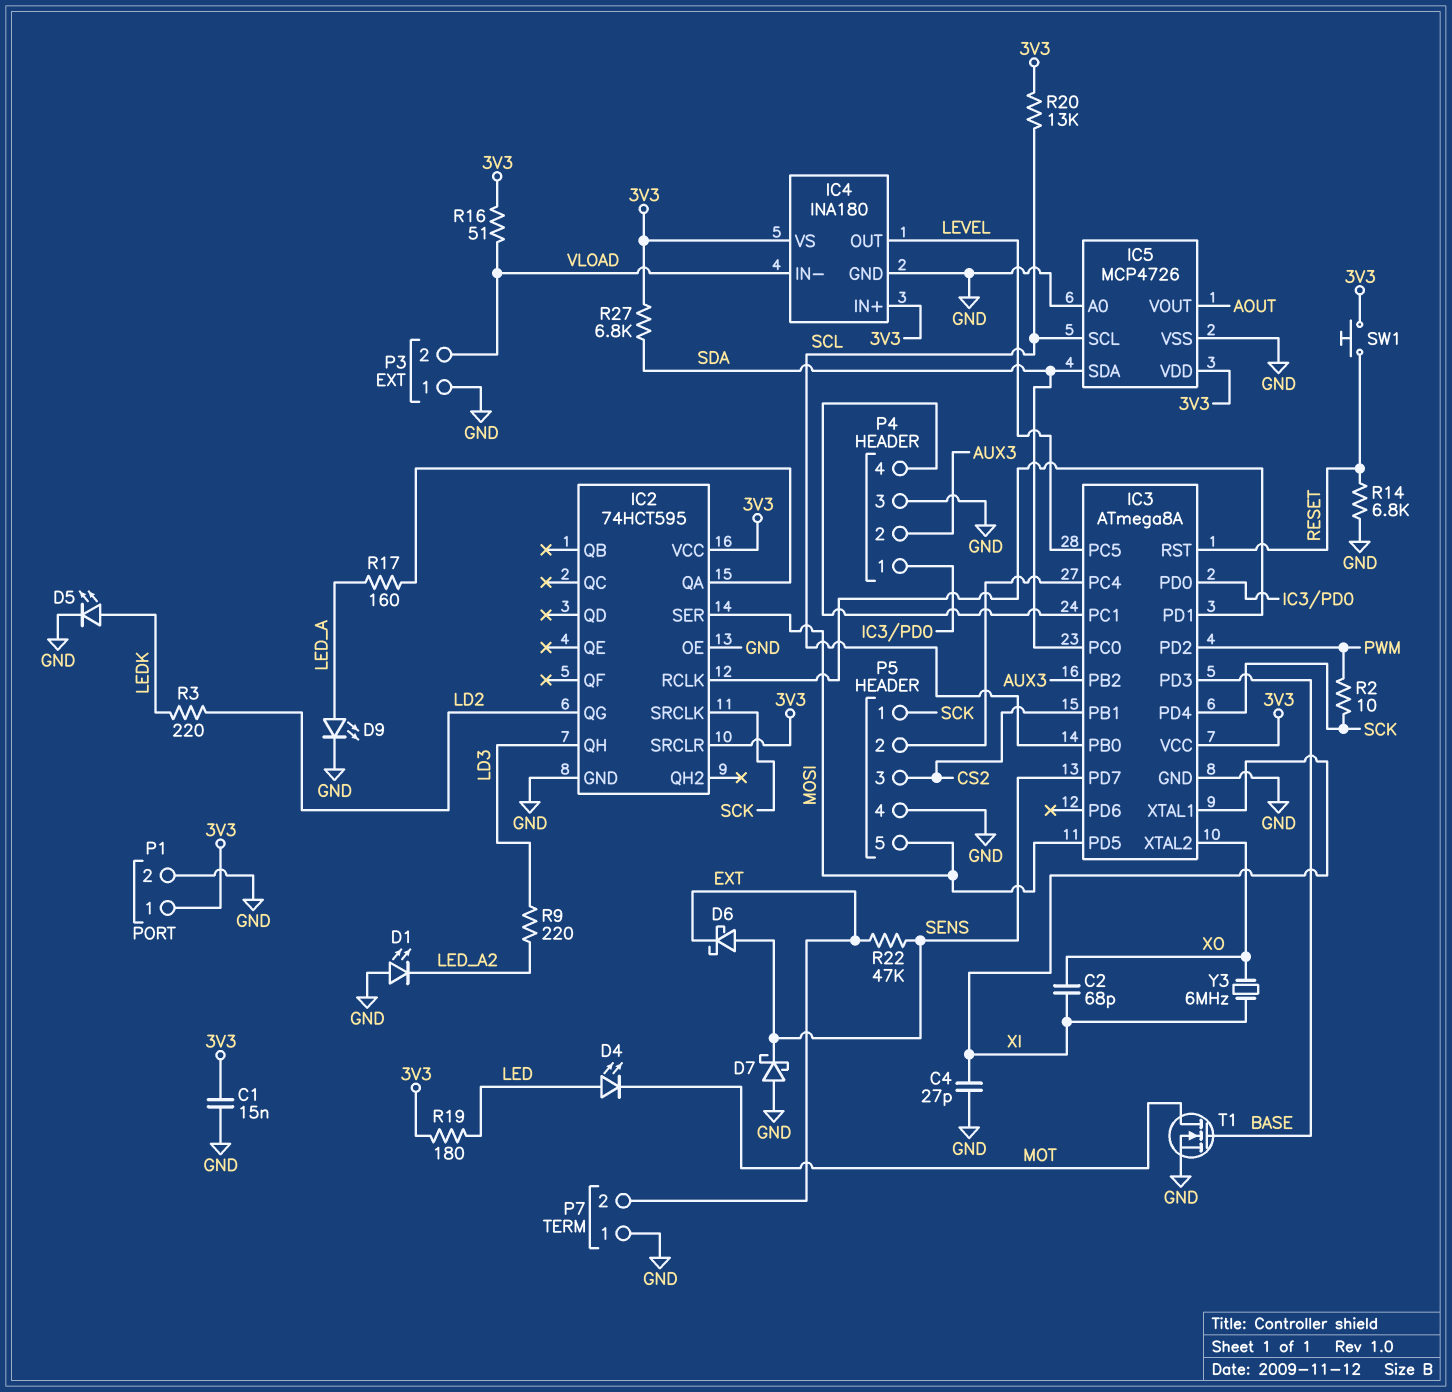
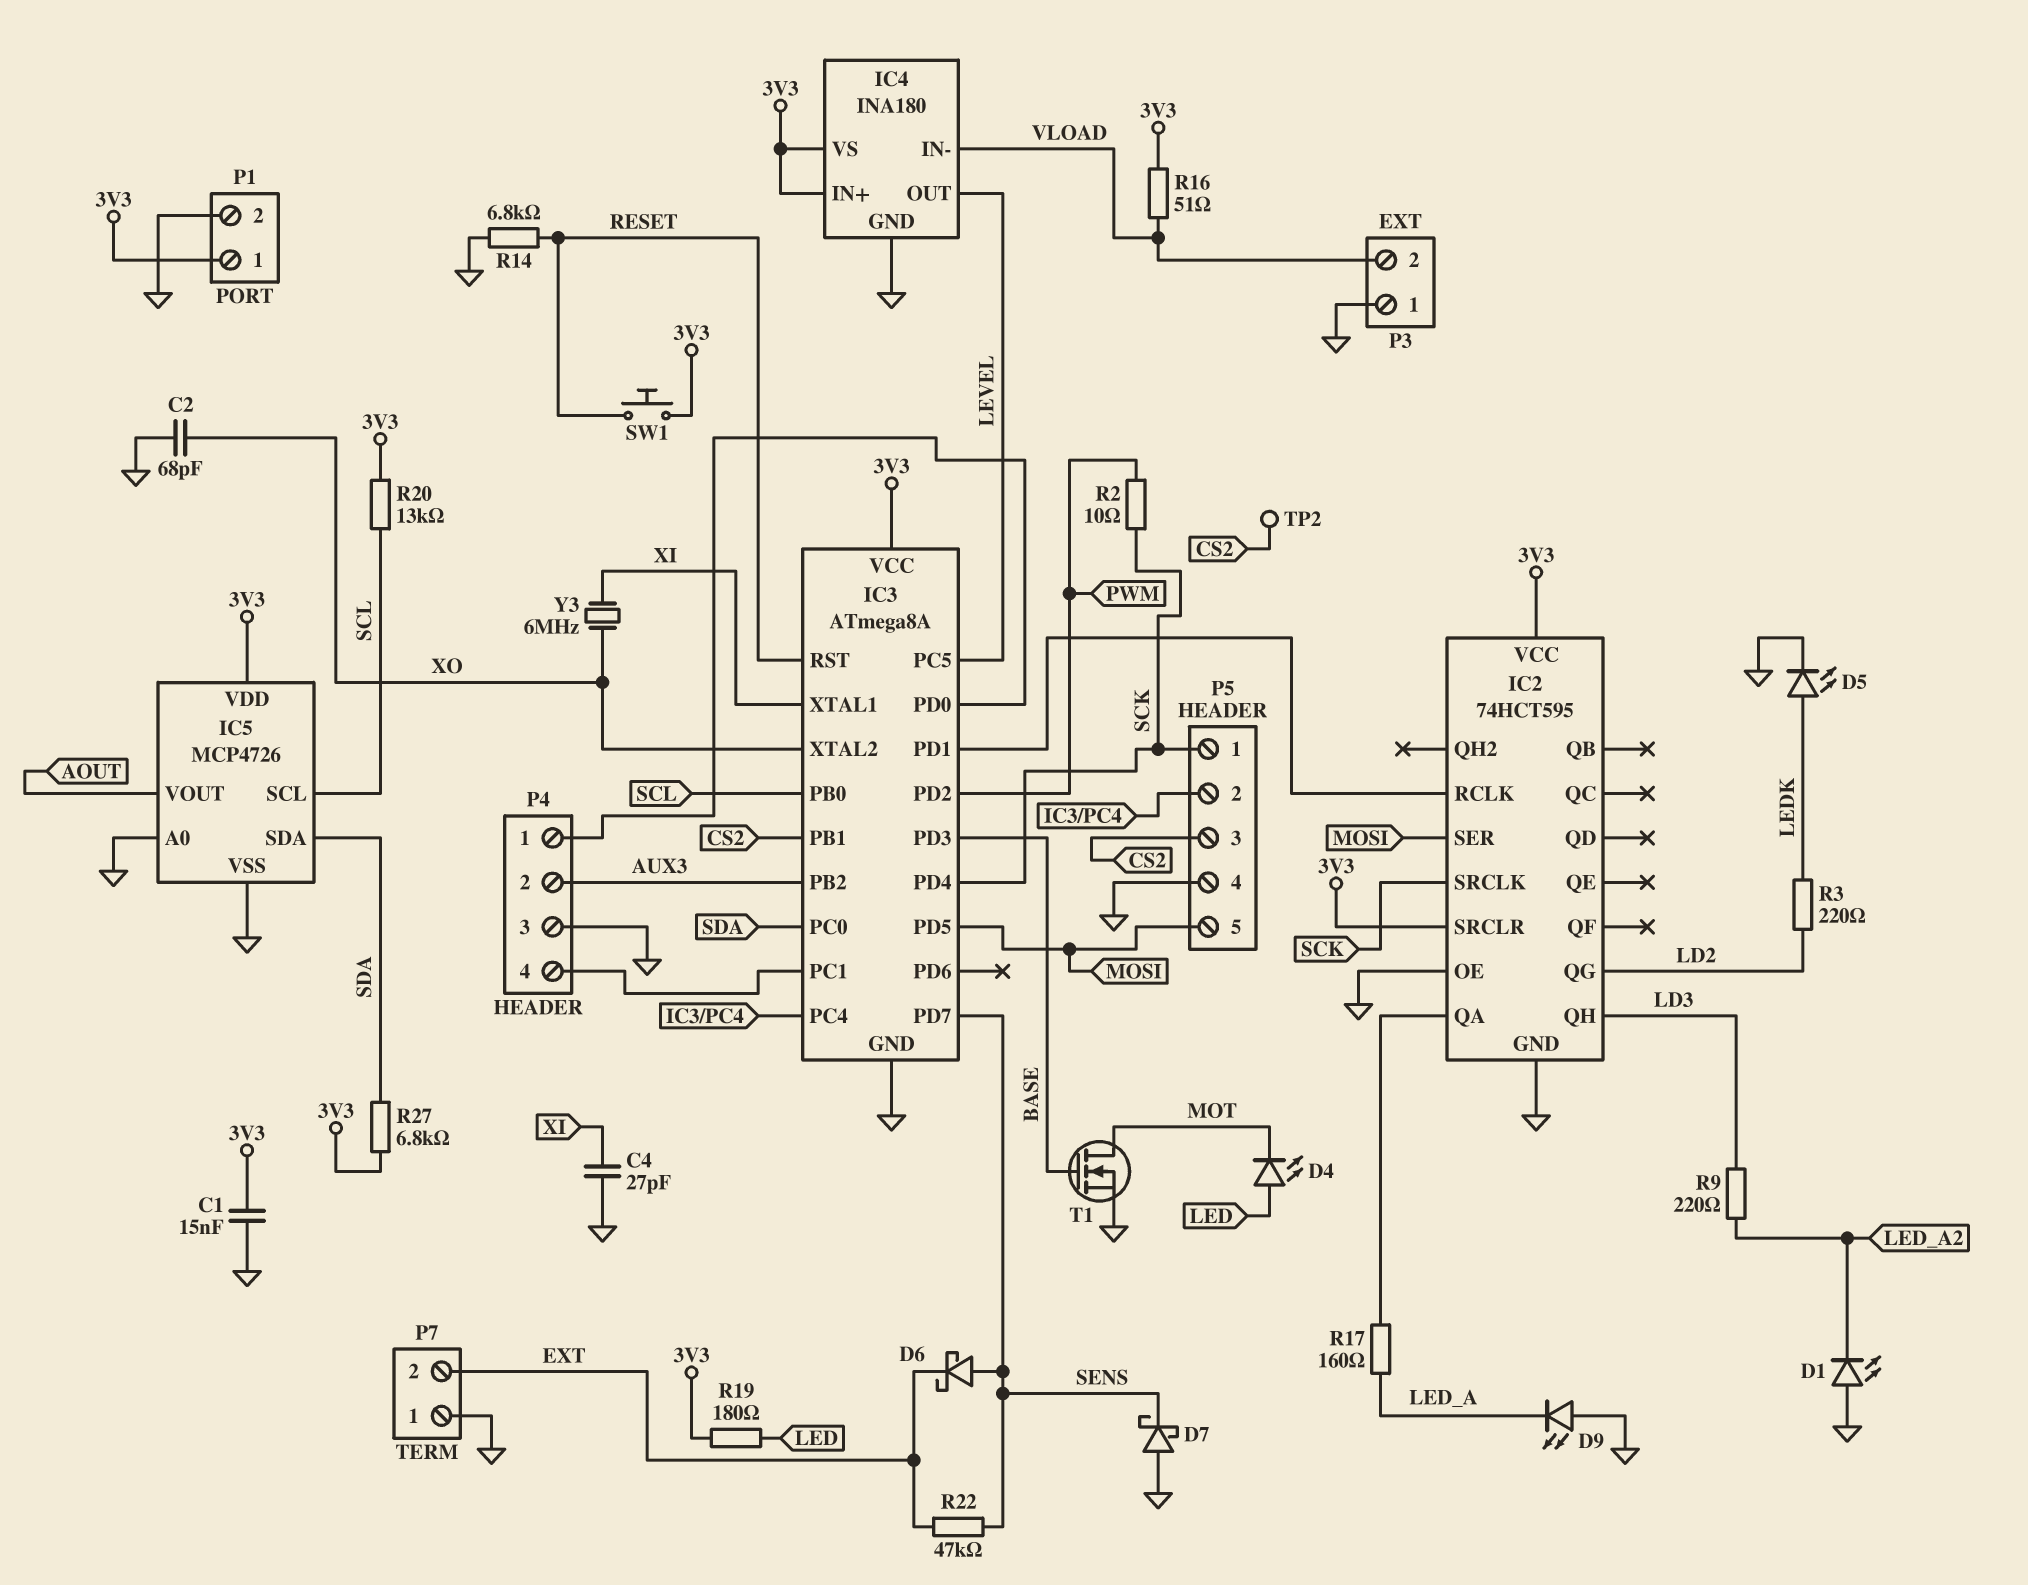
C2: 68pF (XI, XO) -> 68pF (GND, XO)
D9: LED (A LED_A, K GND) -> LED (A GND, K LED_A)
TP2: none -> test point (CS2)

